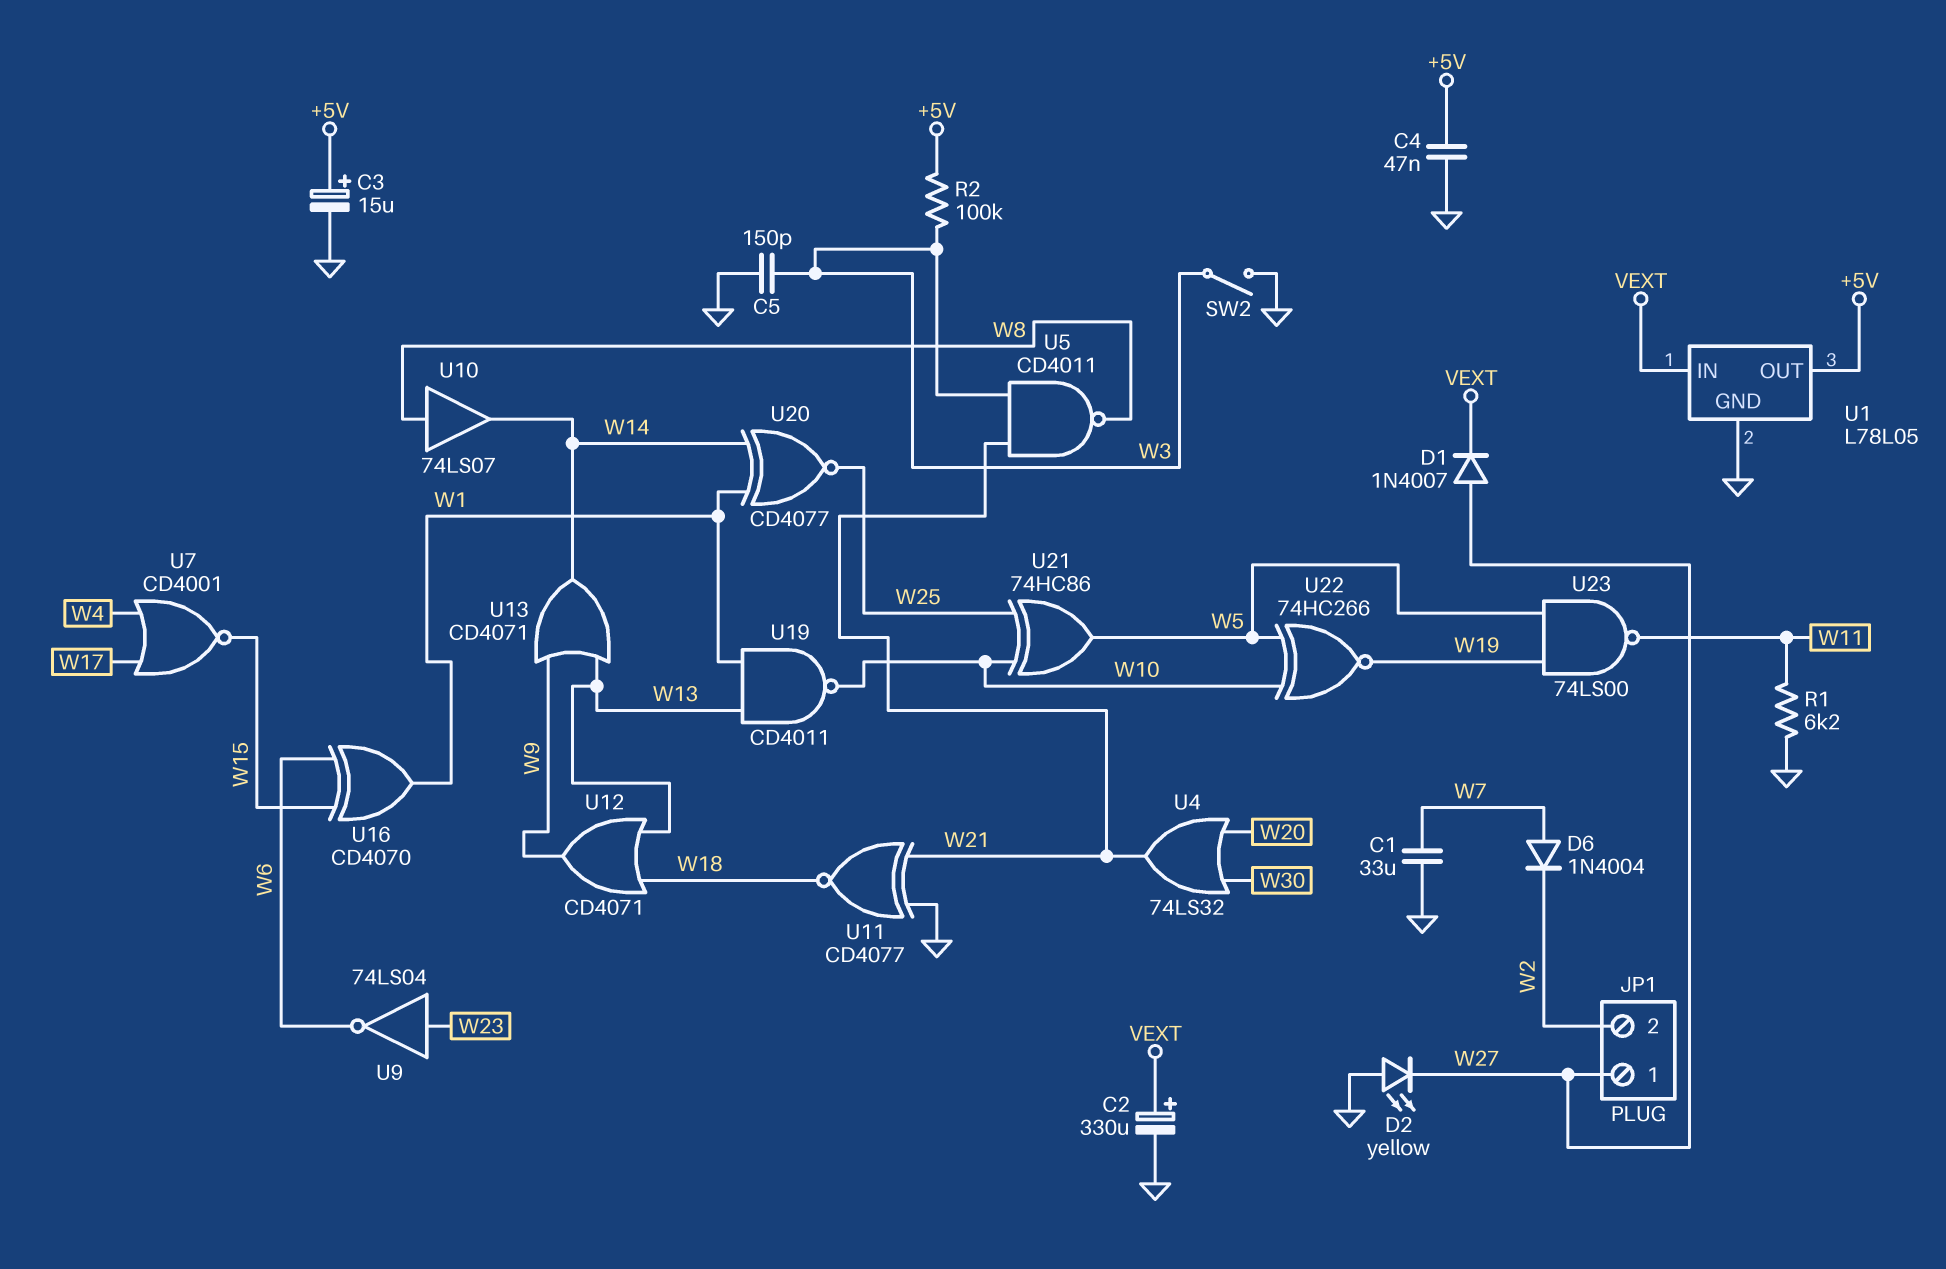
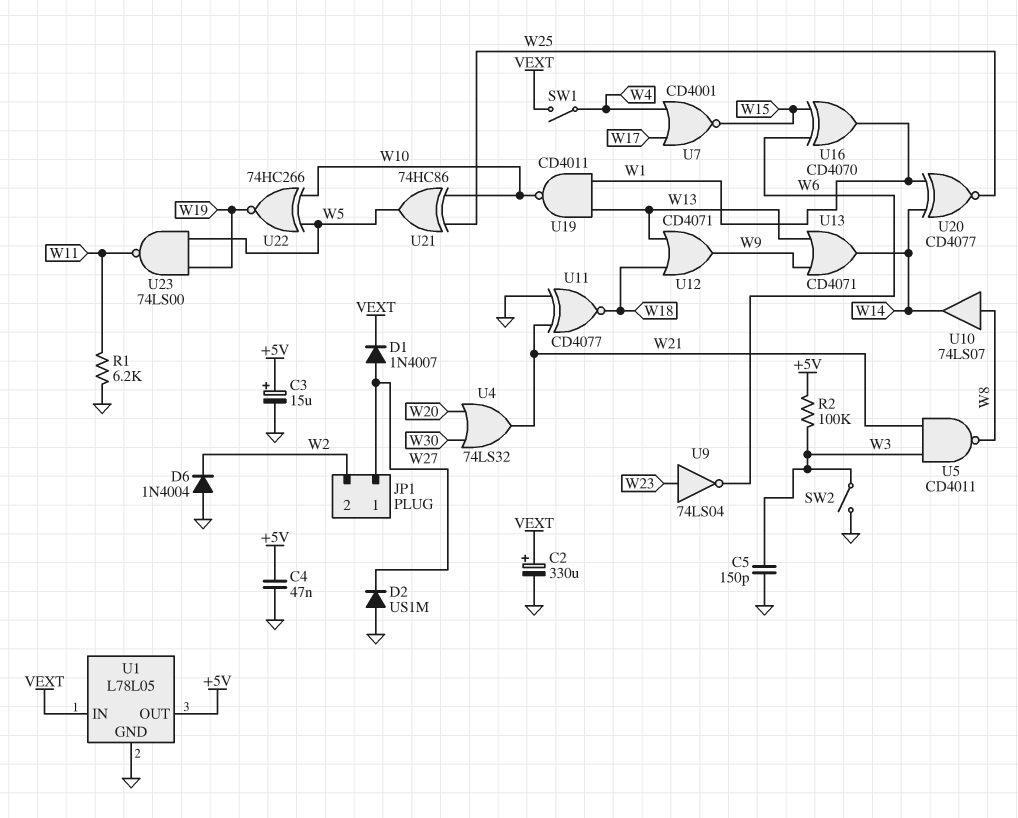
C1: 33uF (GND, W7) -> none
D2: LED yellow (A GND, K W27) -> diode US1M (A GND, K W27)
D6: diode 1N4004 (A W7, K W2) -> diode 1N4004 (A GND, K W2)
SW1: none -> switch (VEXT, W4)

